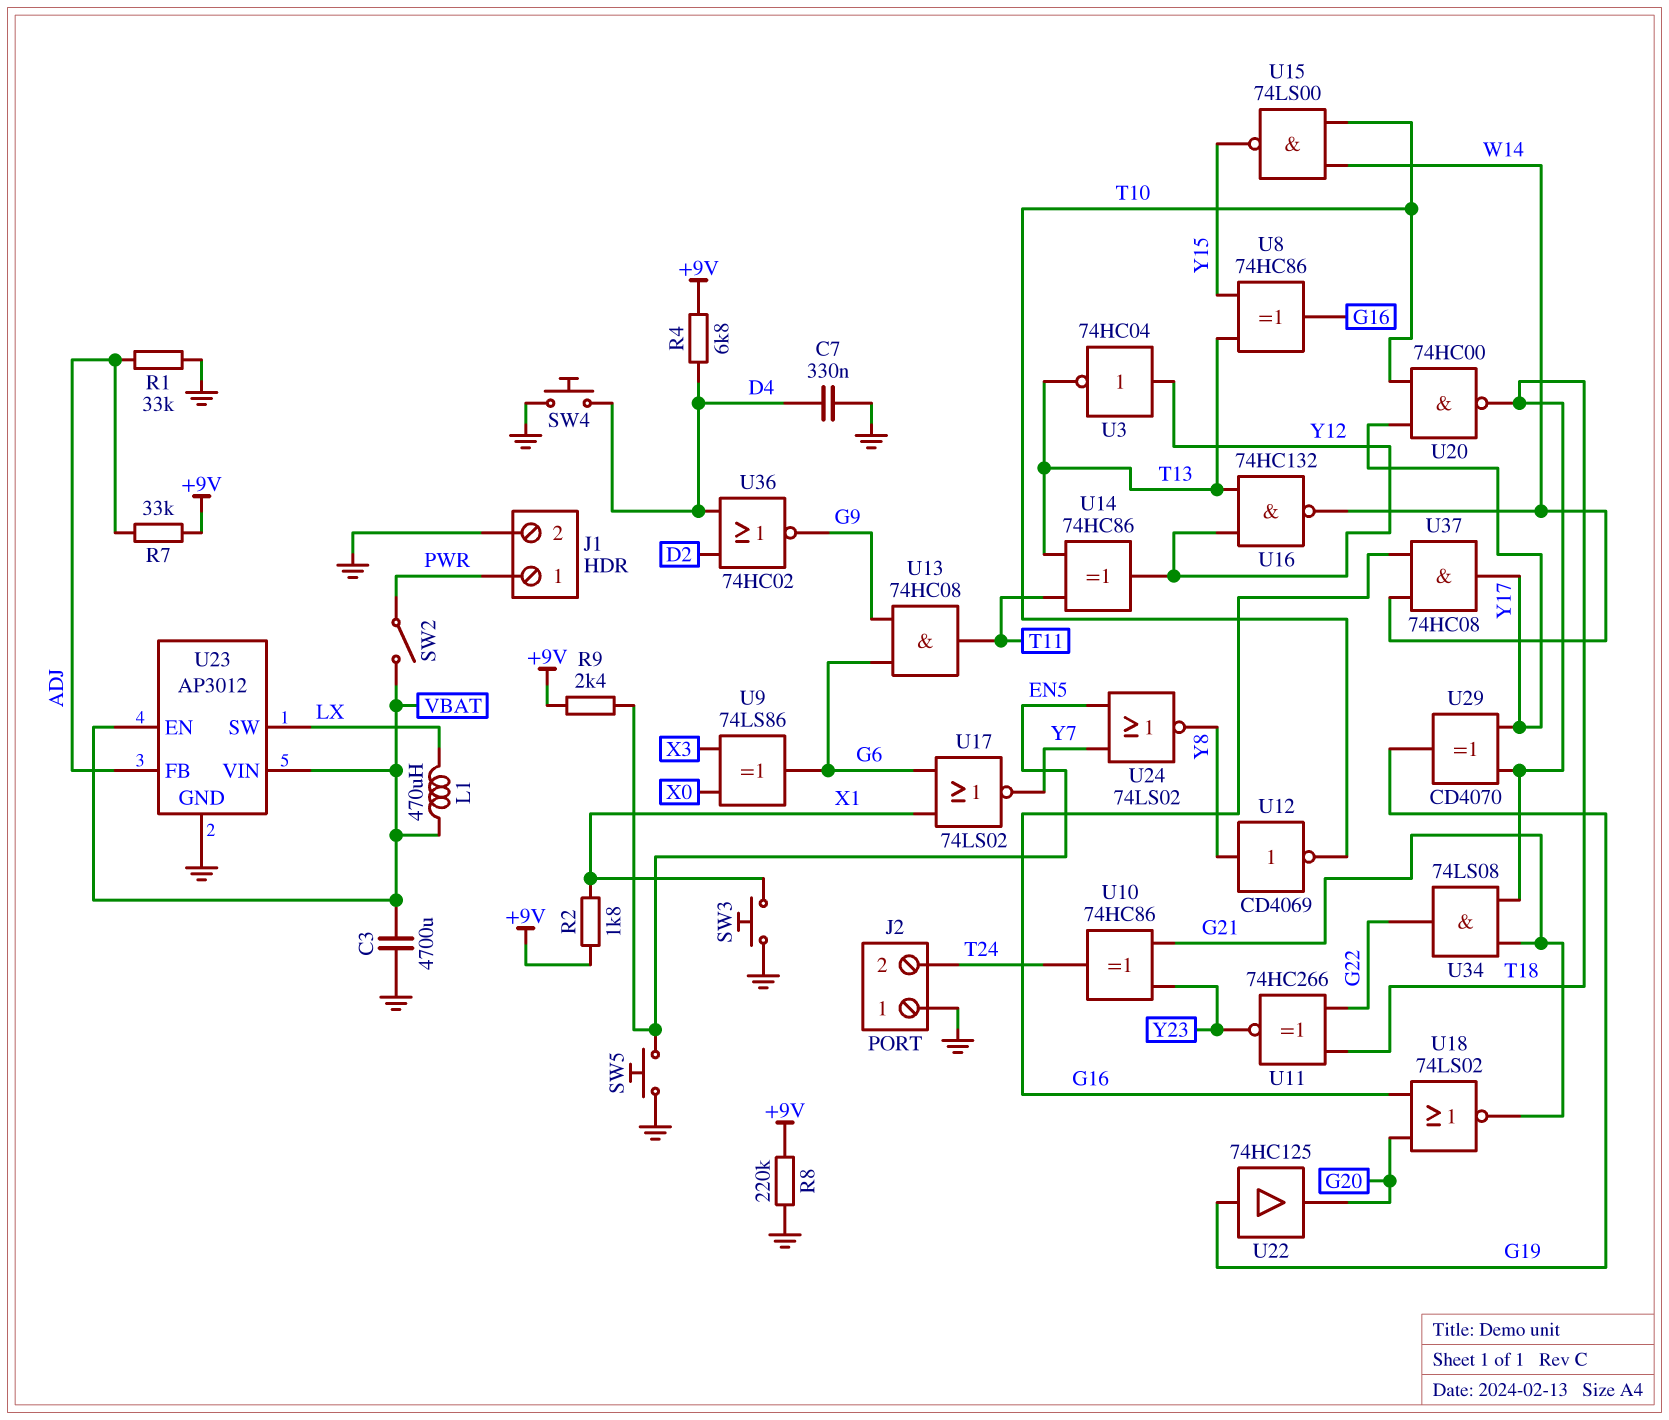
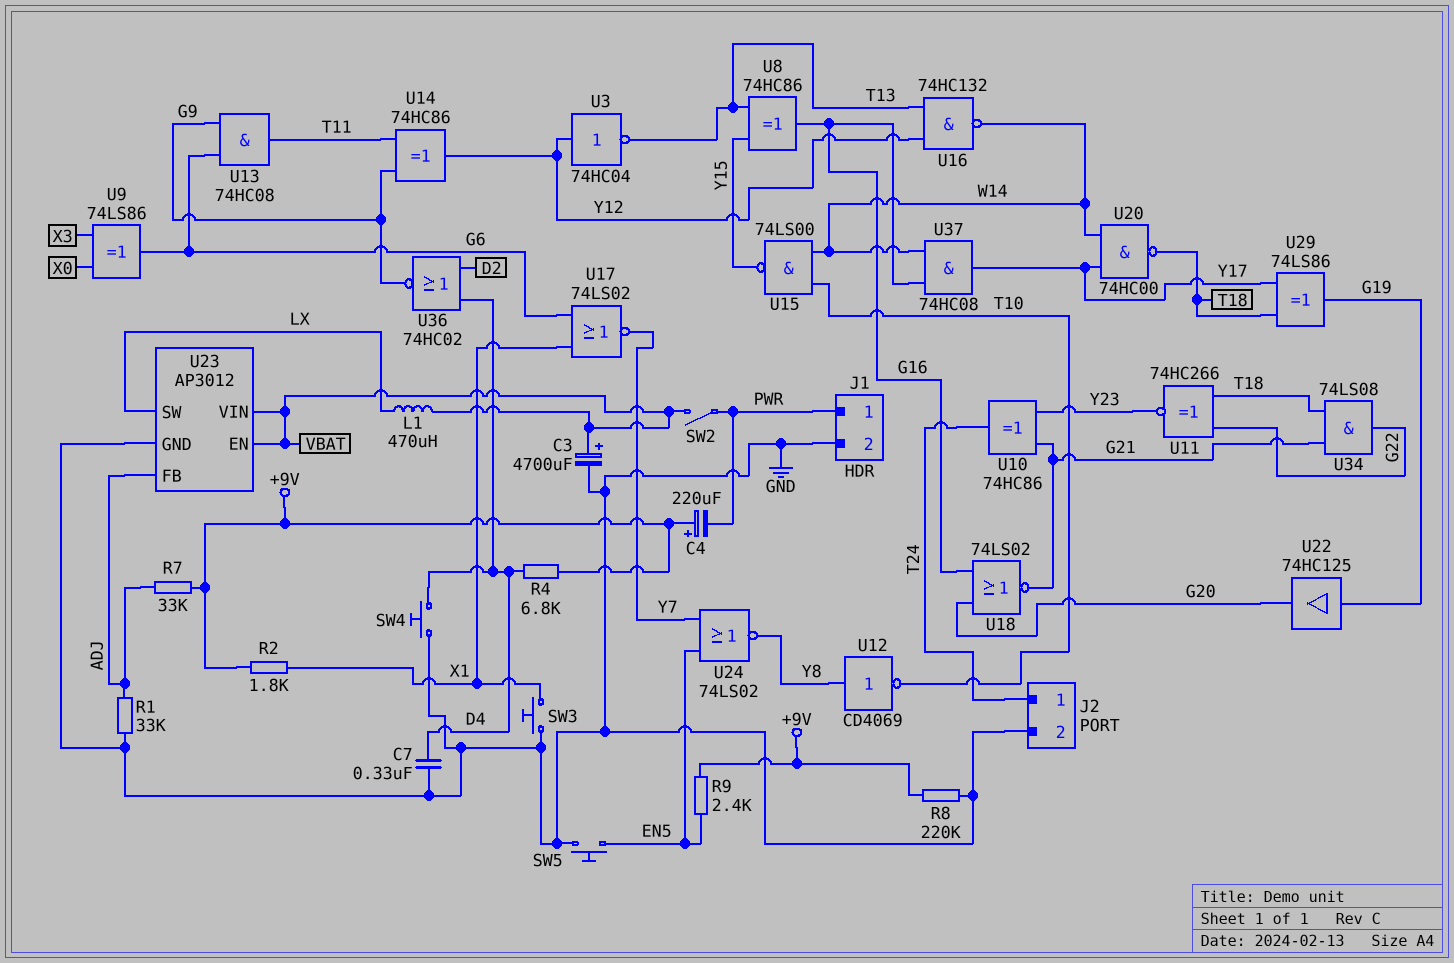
C3: 4700uF (GND, VBAT) -> 4700uF (plus VBAT, minus GND)
C4: none -> 220uF (plus +9V, minus PWR)
J2 pin 1: GND -> T24
J2 pin 2: T24 -> GND
U14: XOR 74HC86 (in T11, in T13, out Y12) -> XOR 74HC86 (in G9, in T11, out Y12)
U20: NAND 74HC00 (in T10, in Y17, out T18) -> NAND 74HC00 (in W14, in Y17, out T18)
U29: XOR CD4070 (in T18, in Y17, out G19) -> XOR 74LS86 (in T18, in Y17, out G19)

